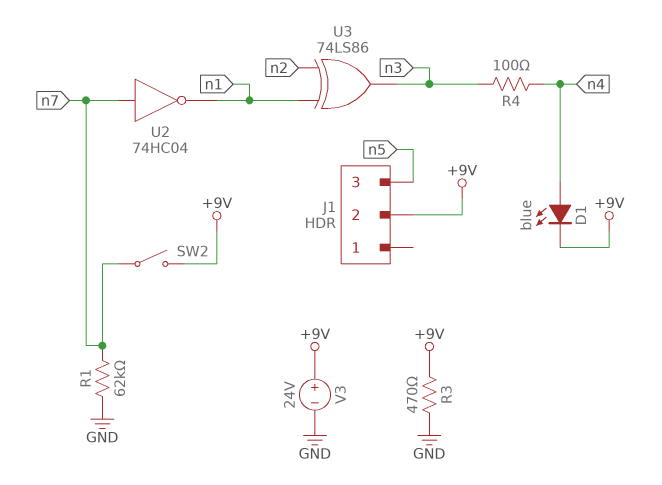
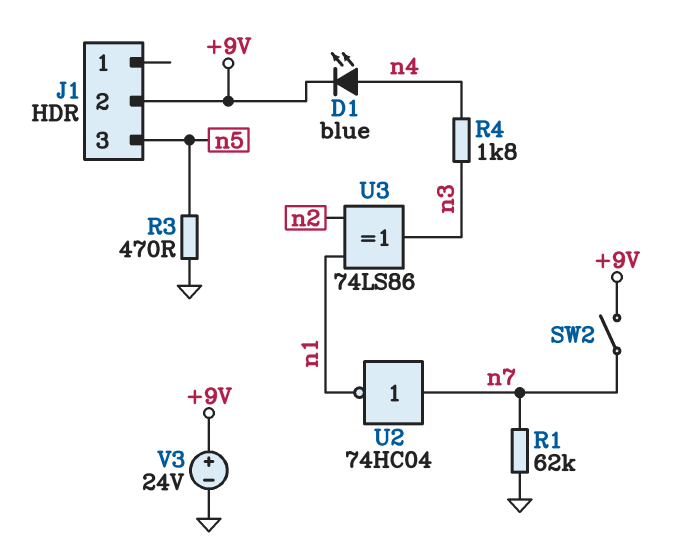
R3: 470 (+9V, GND) -> 470 (GND, n5)
R4: 100 (n3, n4) -> 1.8k (n3, n4)

